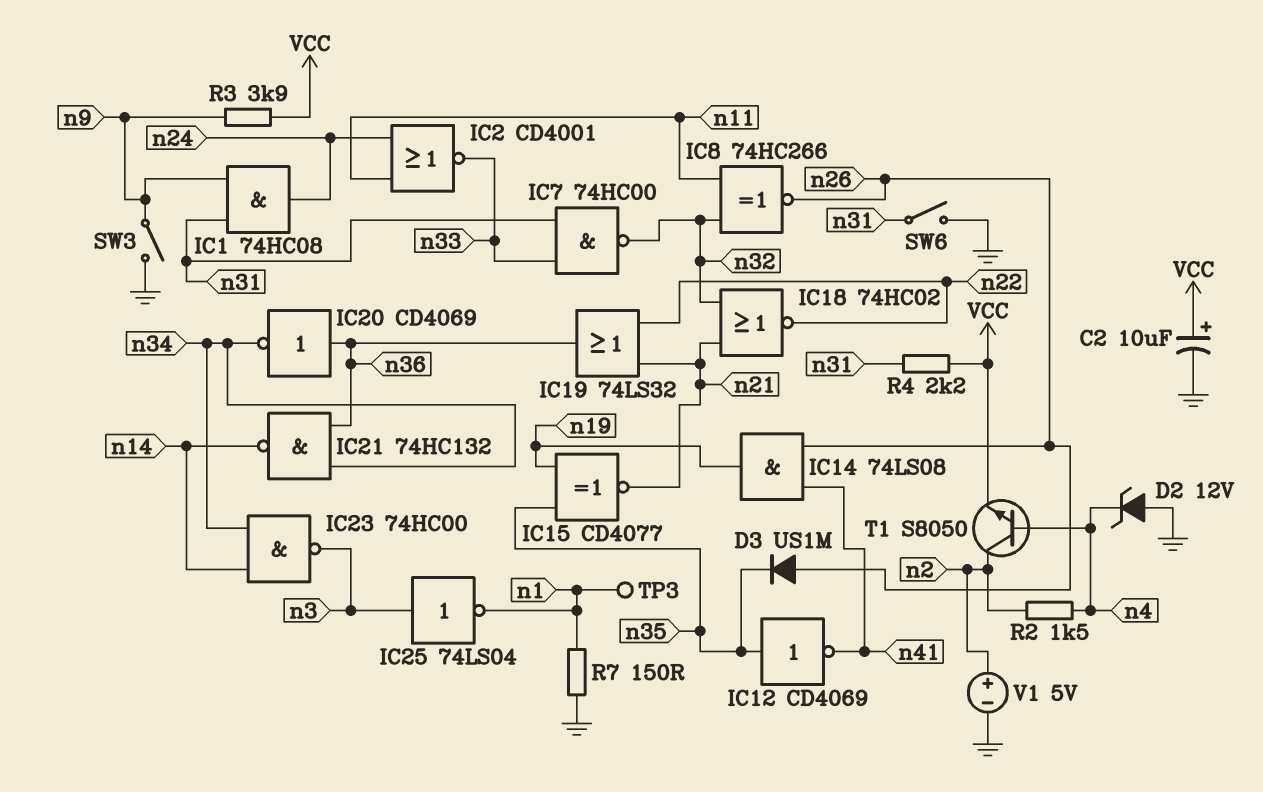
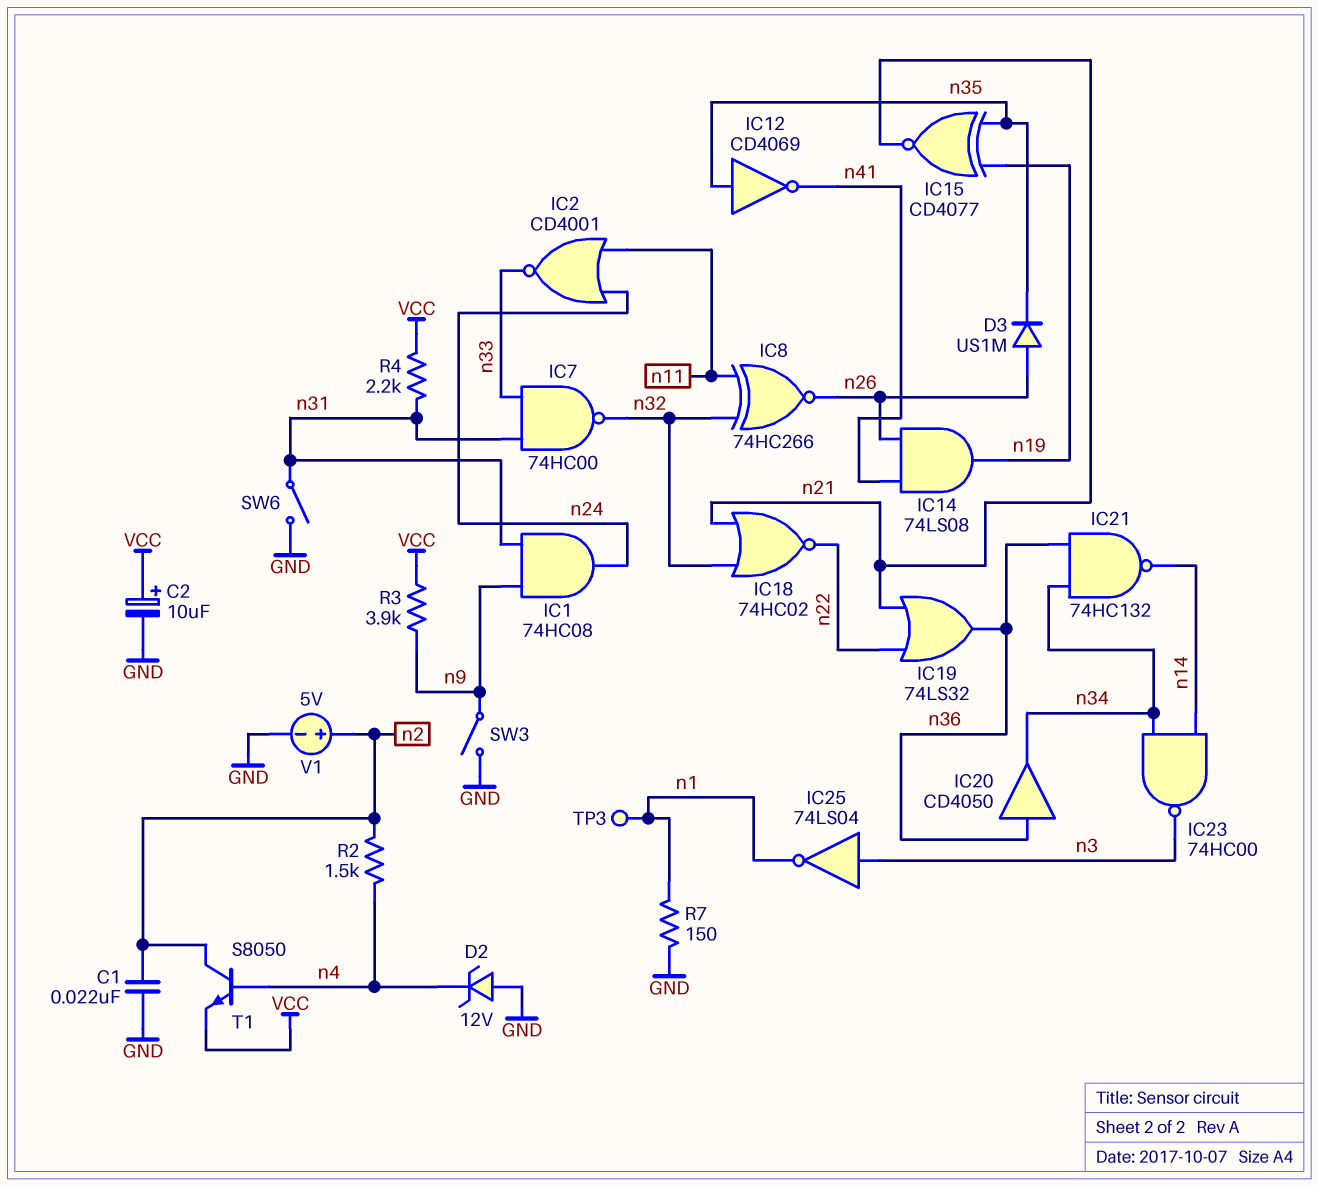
C1: none -> 22nF (GND, n2)
IC20: NOT CD4069 (in n36, out n34) -> buffer CD4050 (in n36, out n34)

